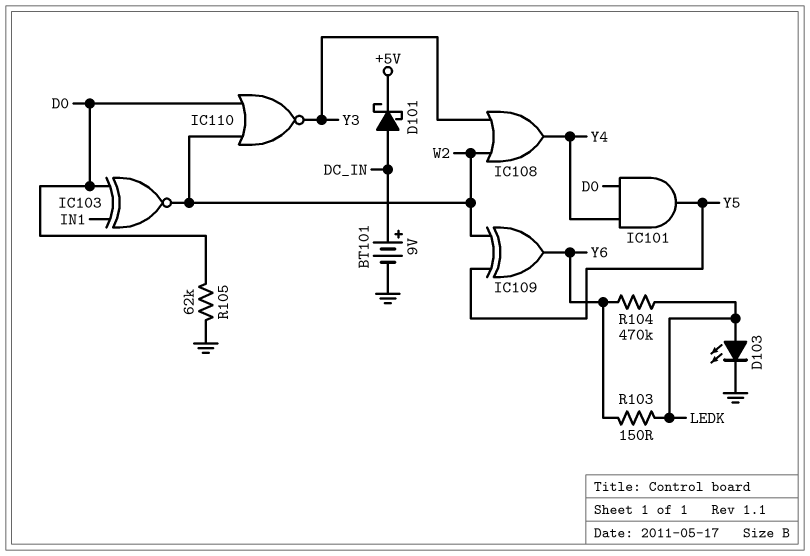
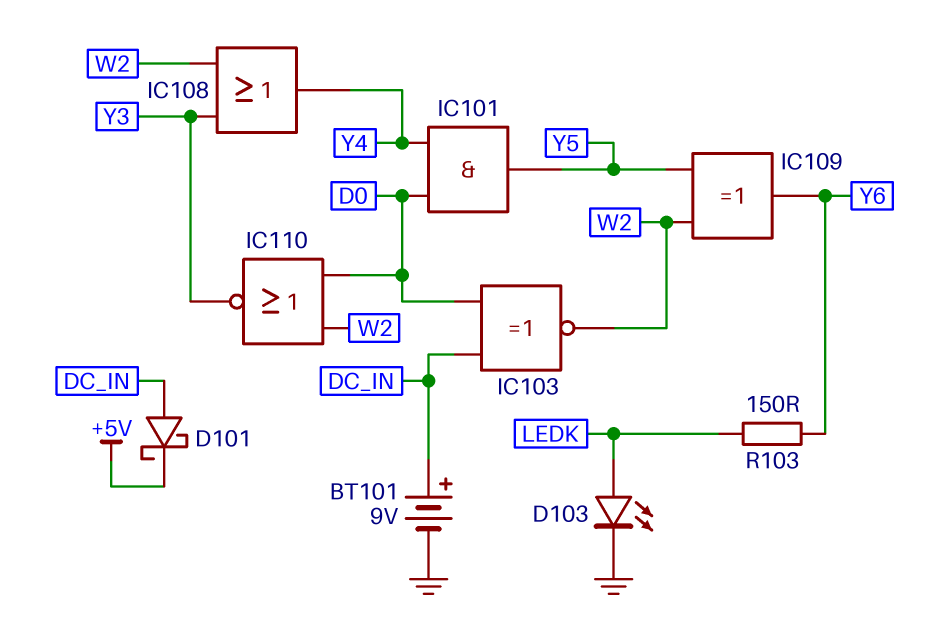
IC103: XNOR (in D0, in IN1, out W2) -> XNOR (in D0, in DC_IN, out W2)
R104: 470k (LEDK, Y6) -> none
R105: 62k (D0, GND) -> none

